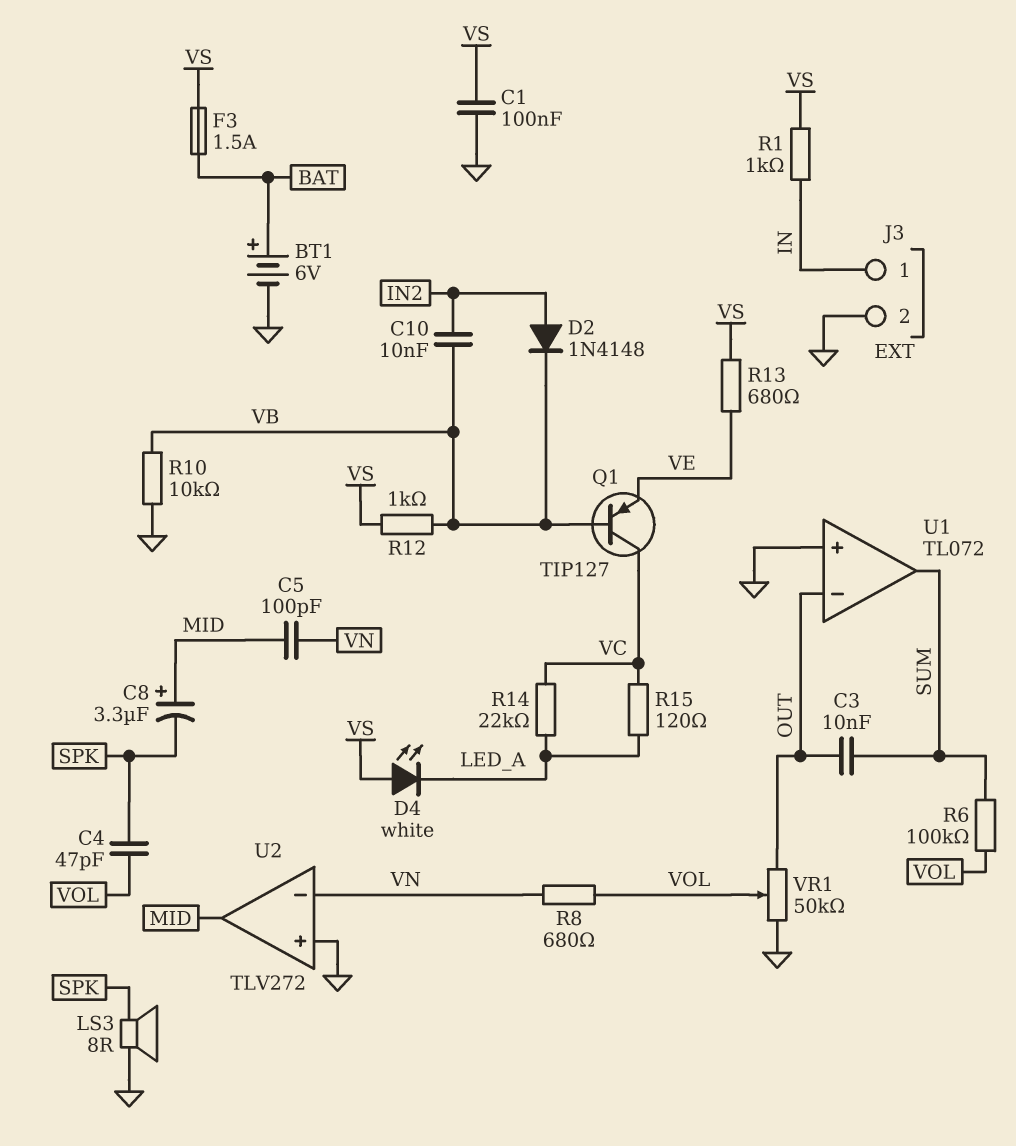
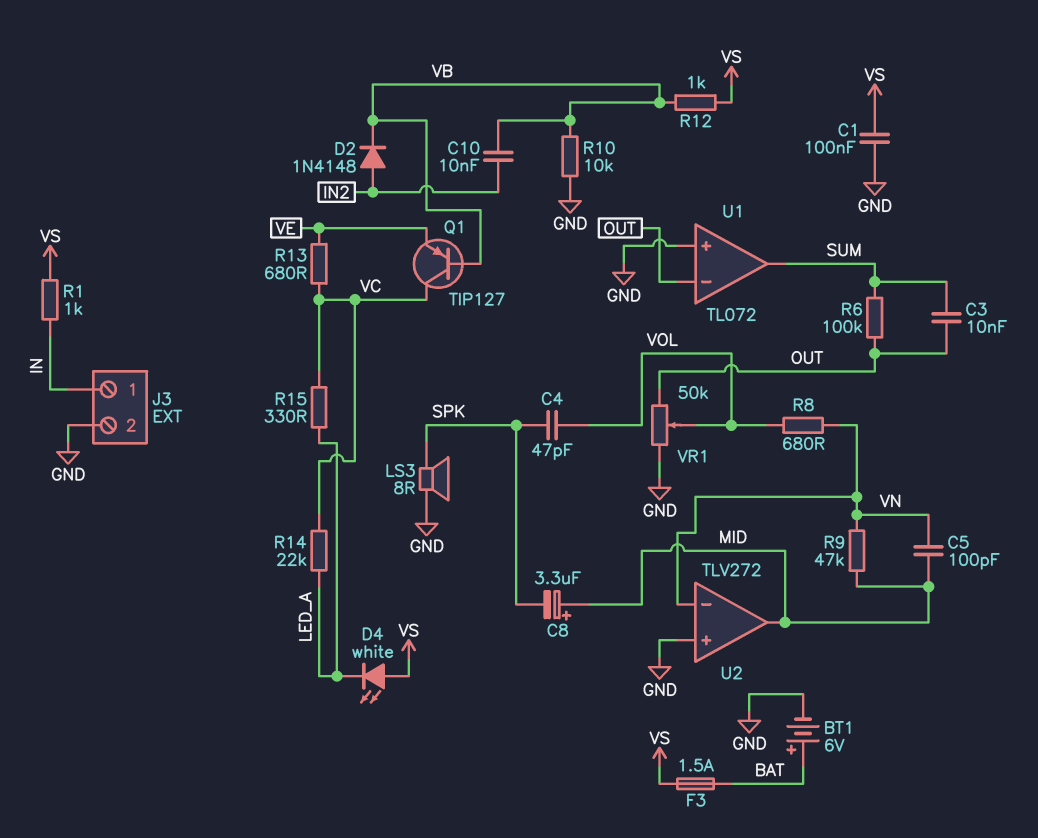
R6: 100k (SUM, VOL) -> 100k (OUT, SUM)
R9: none -> 47k (MID, VN)
R13: 680 (VE, VS) -> 680 (VC, VE)
R15: 120 (LED_A, VC) -> 330 (LED_A, VC)

